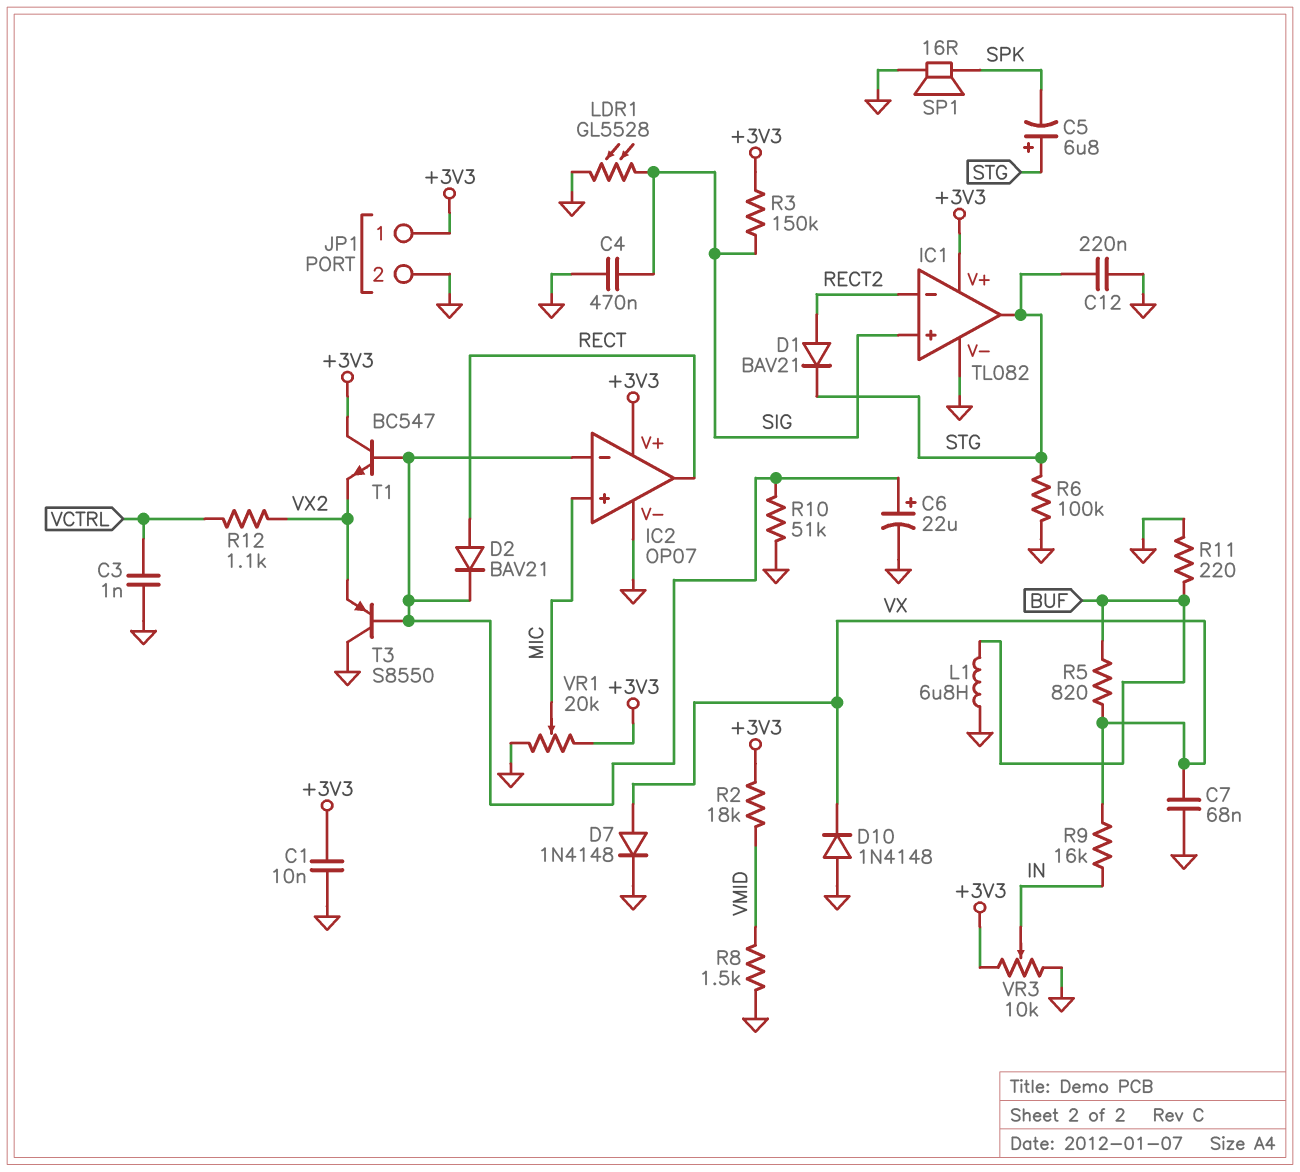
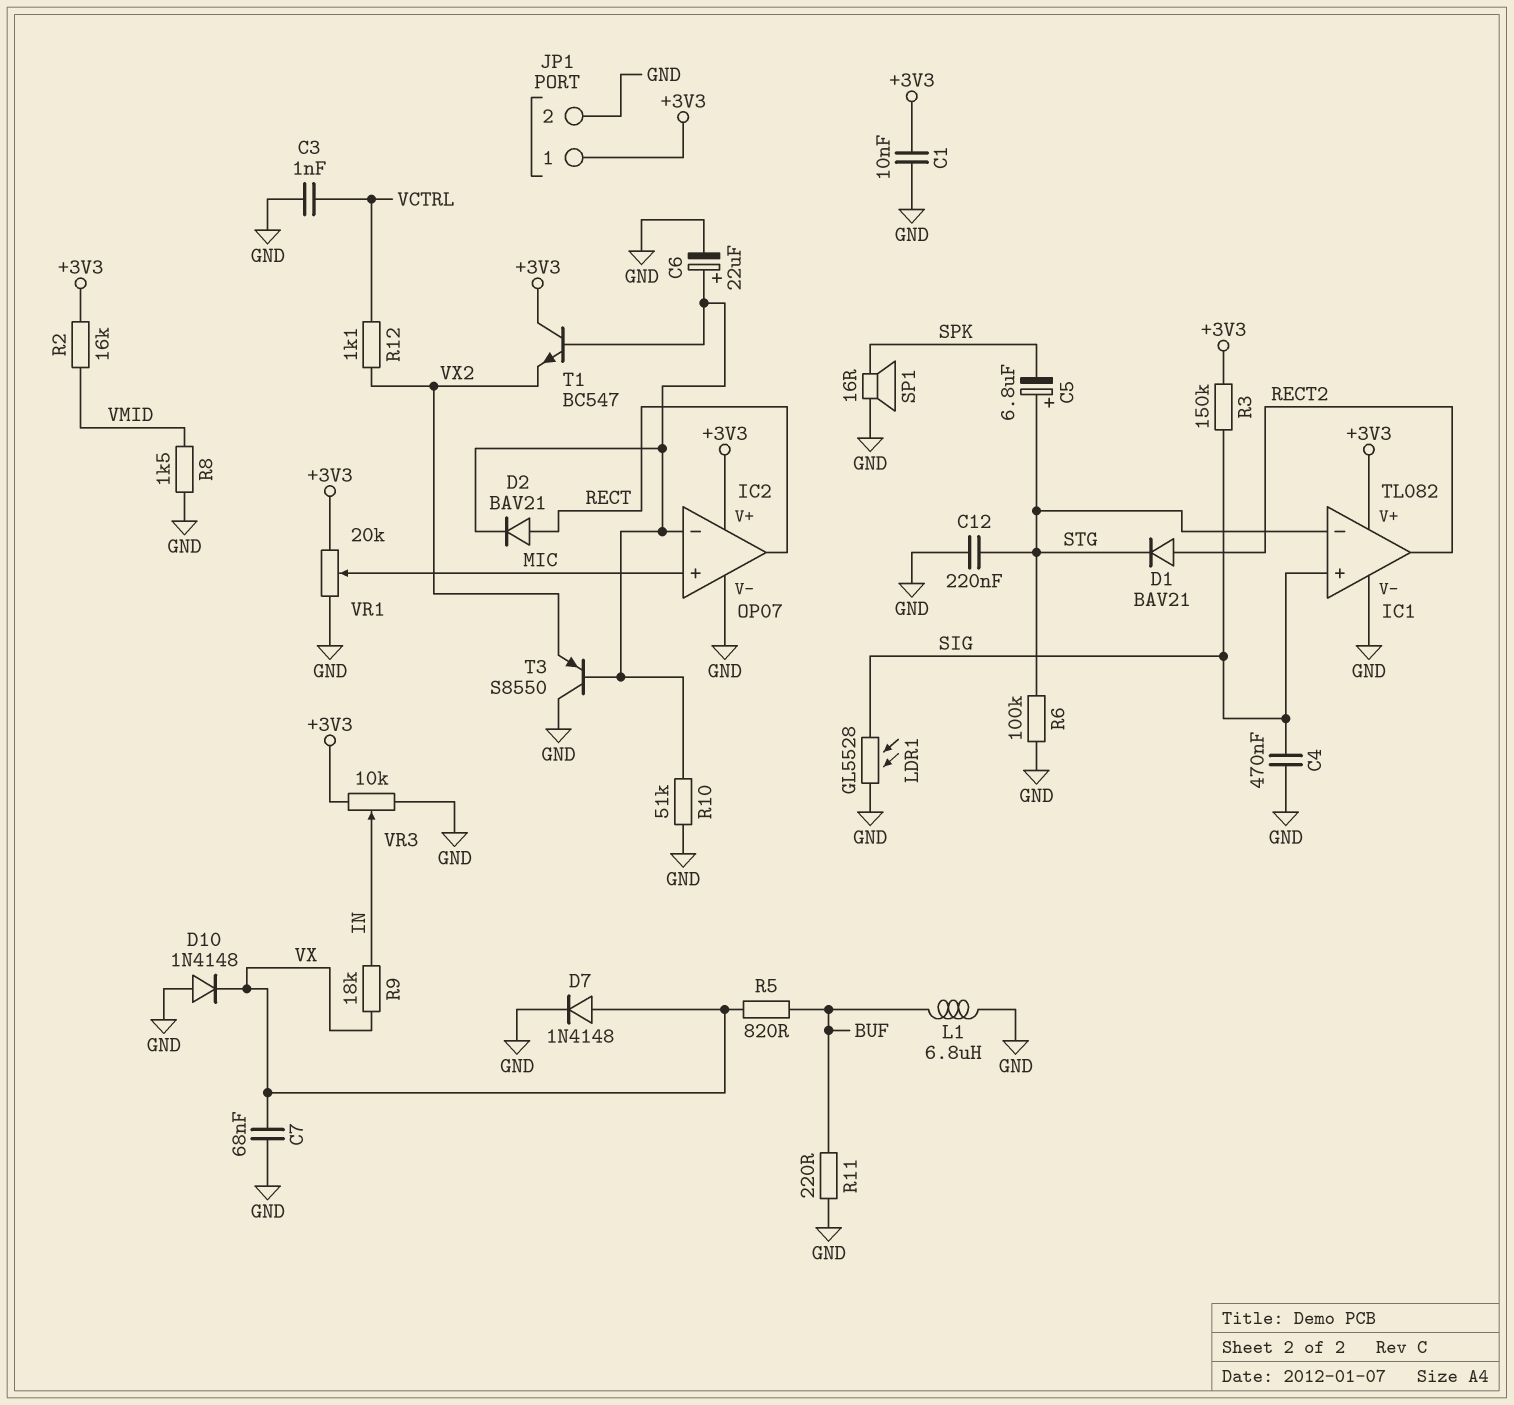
IC1 pin in-: RECT2 -> STG
IC1 pin out: STG -> RECT2
R2: 18k (+3V3, VMID) -> 16k (+3V3, VMID)
R9: 16k (IN, VX) -> 18k (IN, VX)

